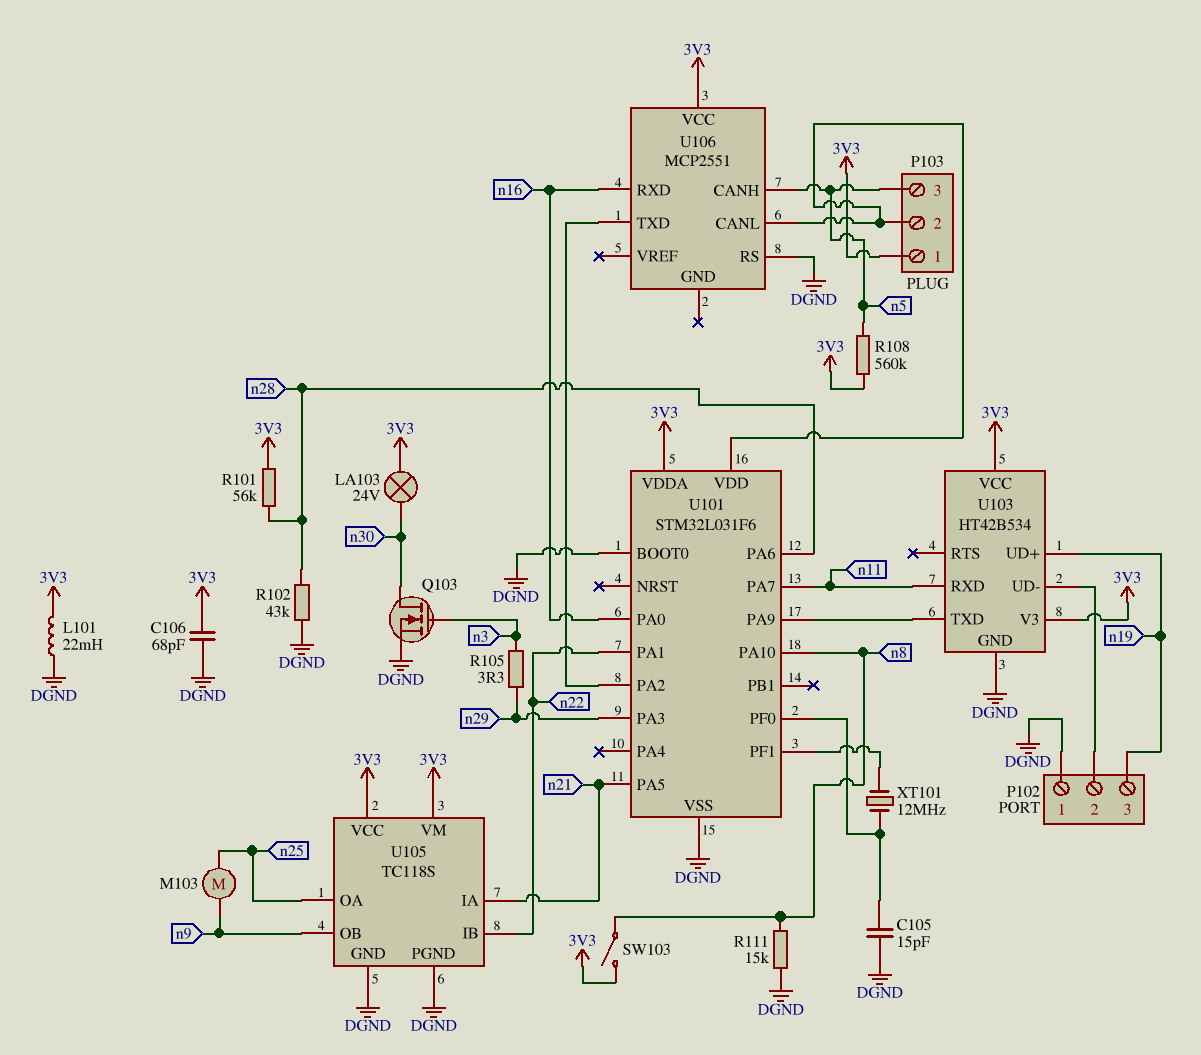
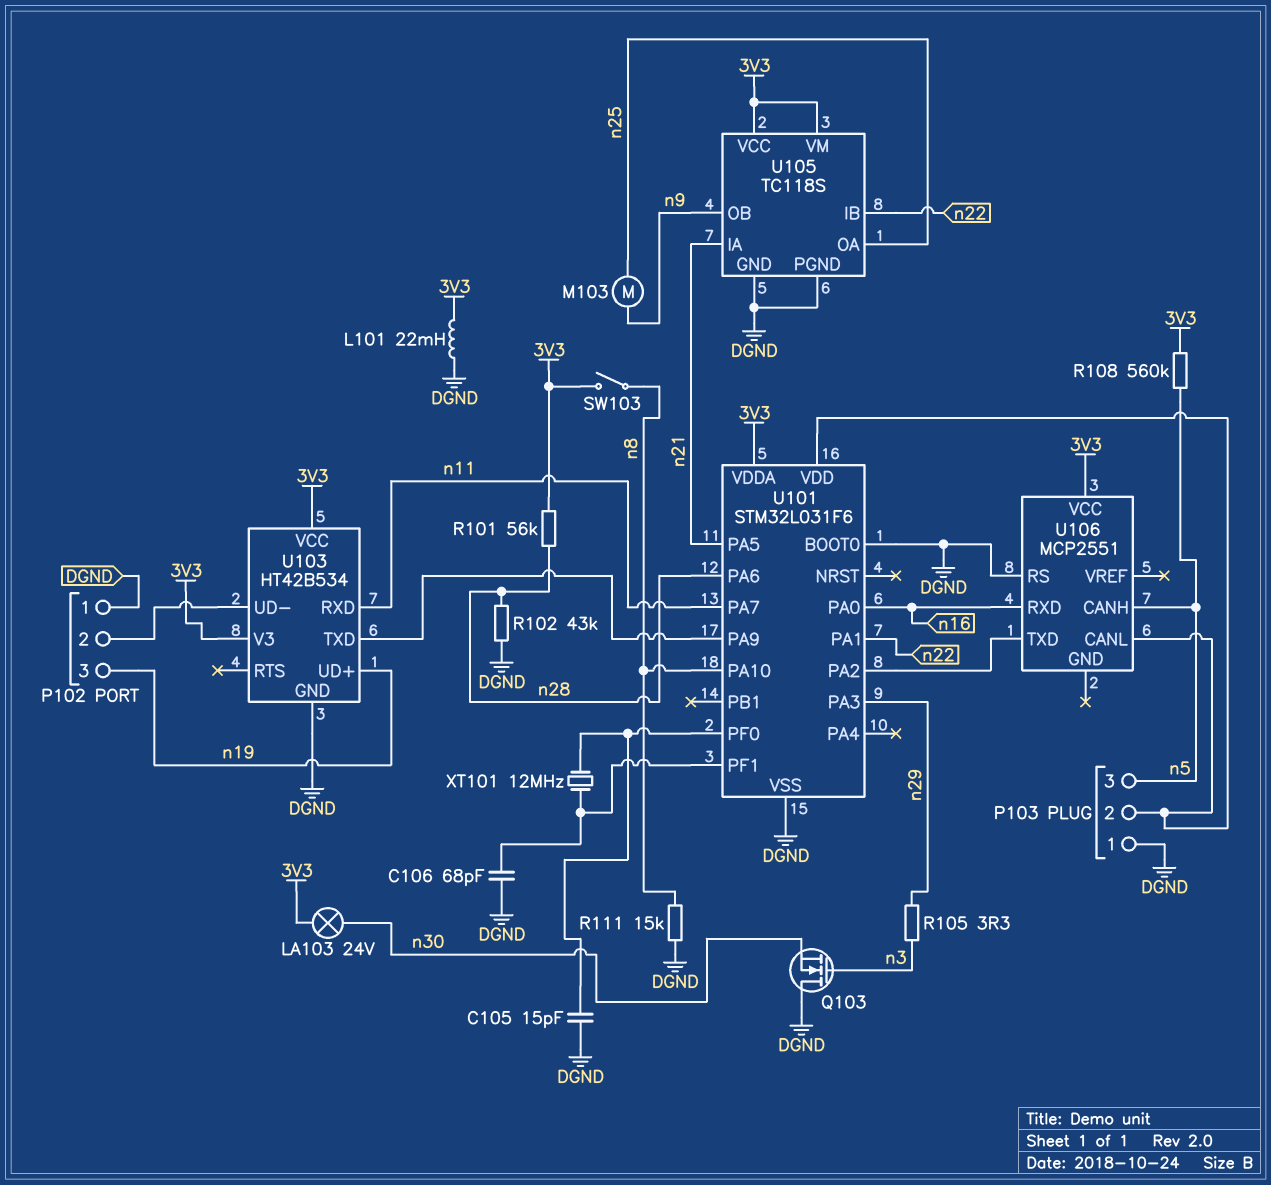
C106: 68pF (3V3, DGND) -> 68pF (DGND, U101/PF1)
P103 pin 1: 3V3 -> DGND
Q103: NMOS (G n3, D n30, S DGND) -> NMOS (G n3, D DGND, S n30)

